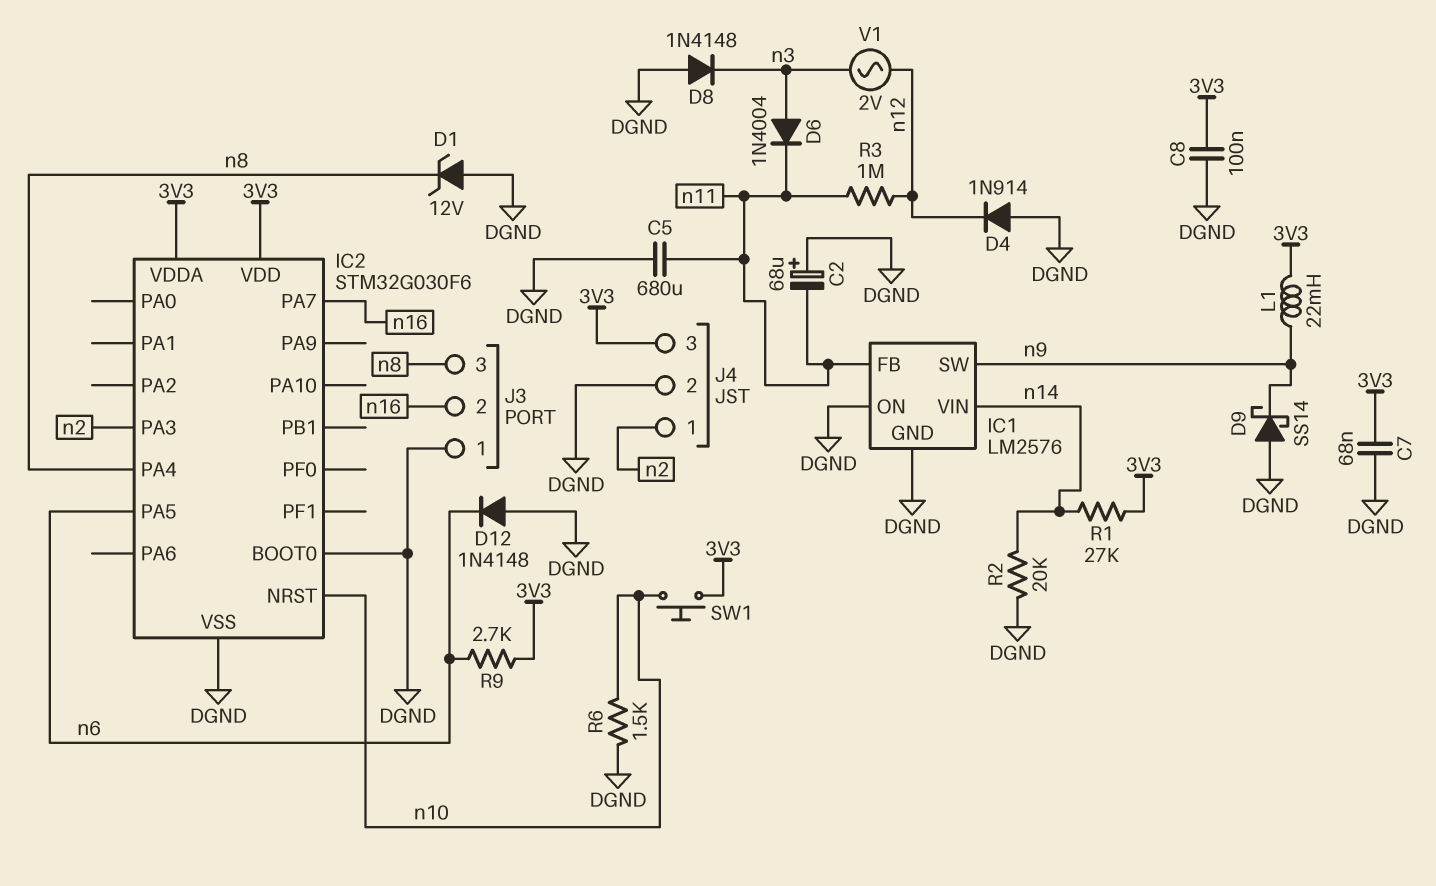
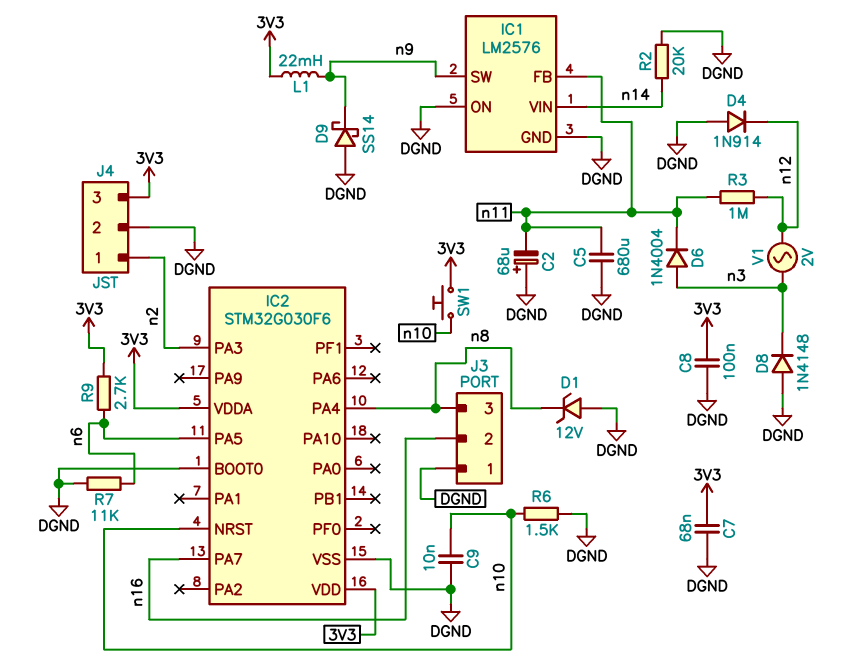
C9: none -> 10nF (DGND, n10)
D12: diode 1N4148 (A DGND, K n6) -> none
R1: 27k (3V3, n14) -> none
R7: none -> 11k (DGND, n6)

